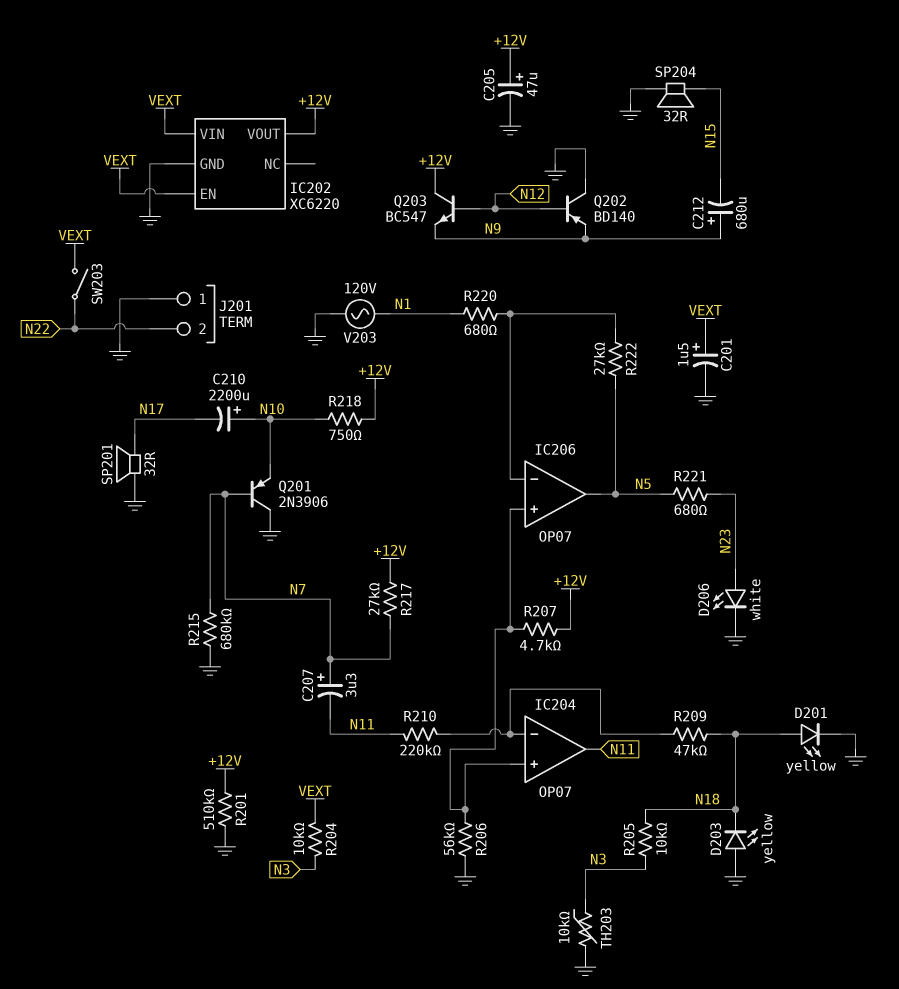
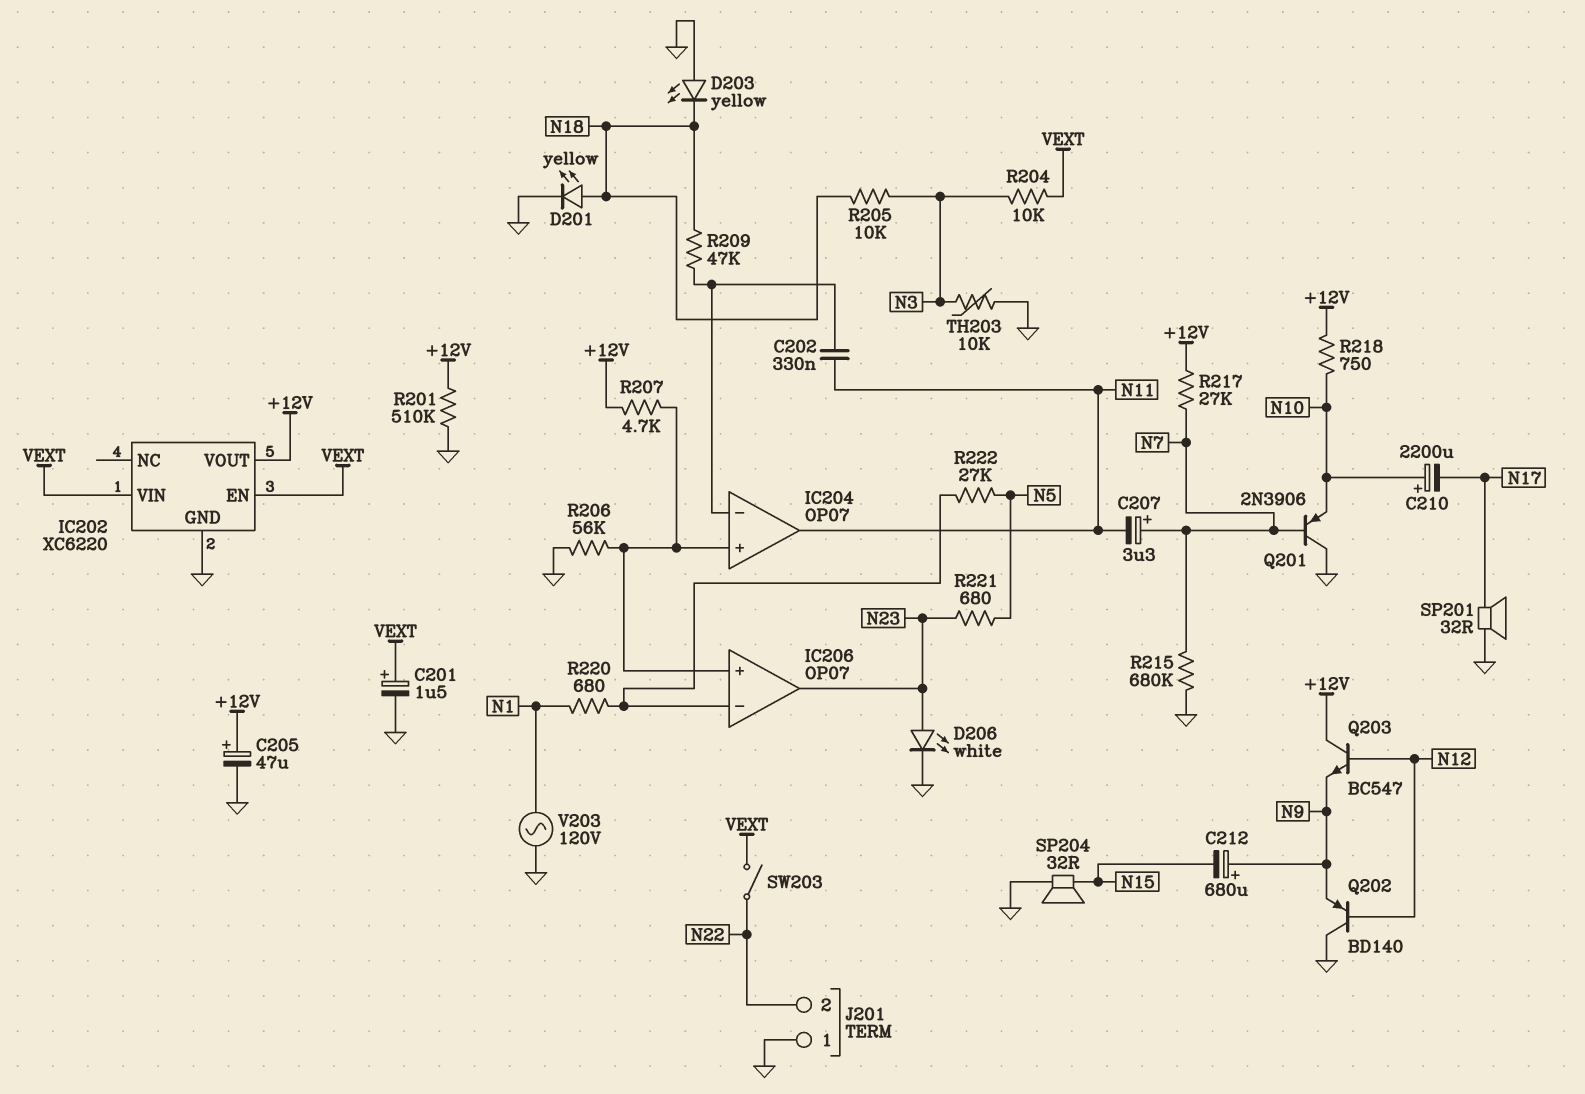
C202: none -> 330nF (IC204/in-, N11)
IC206 pin out: N5 -> N23
R210: 220k (IC204/in-, N11) -> none

